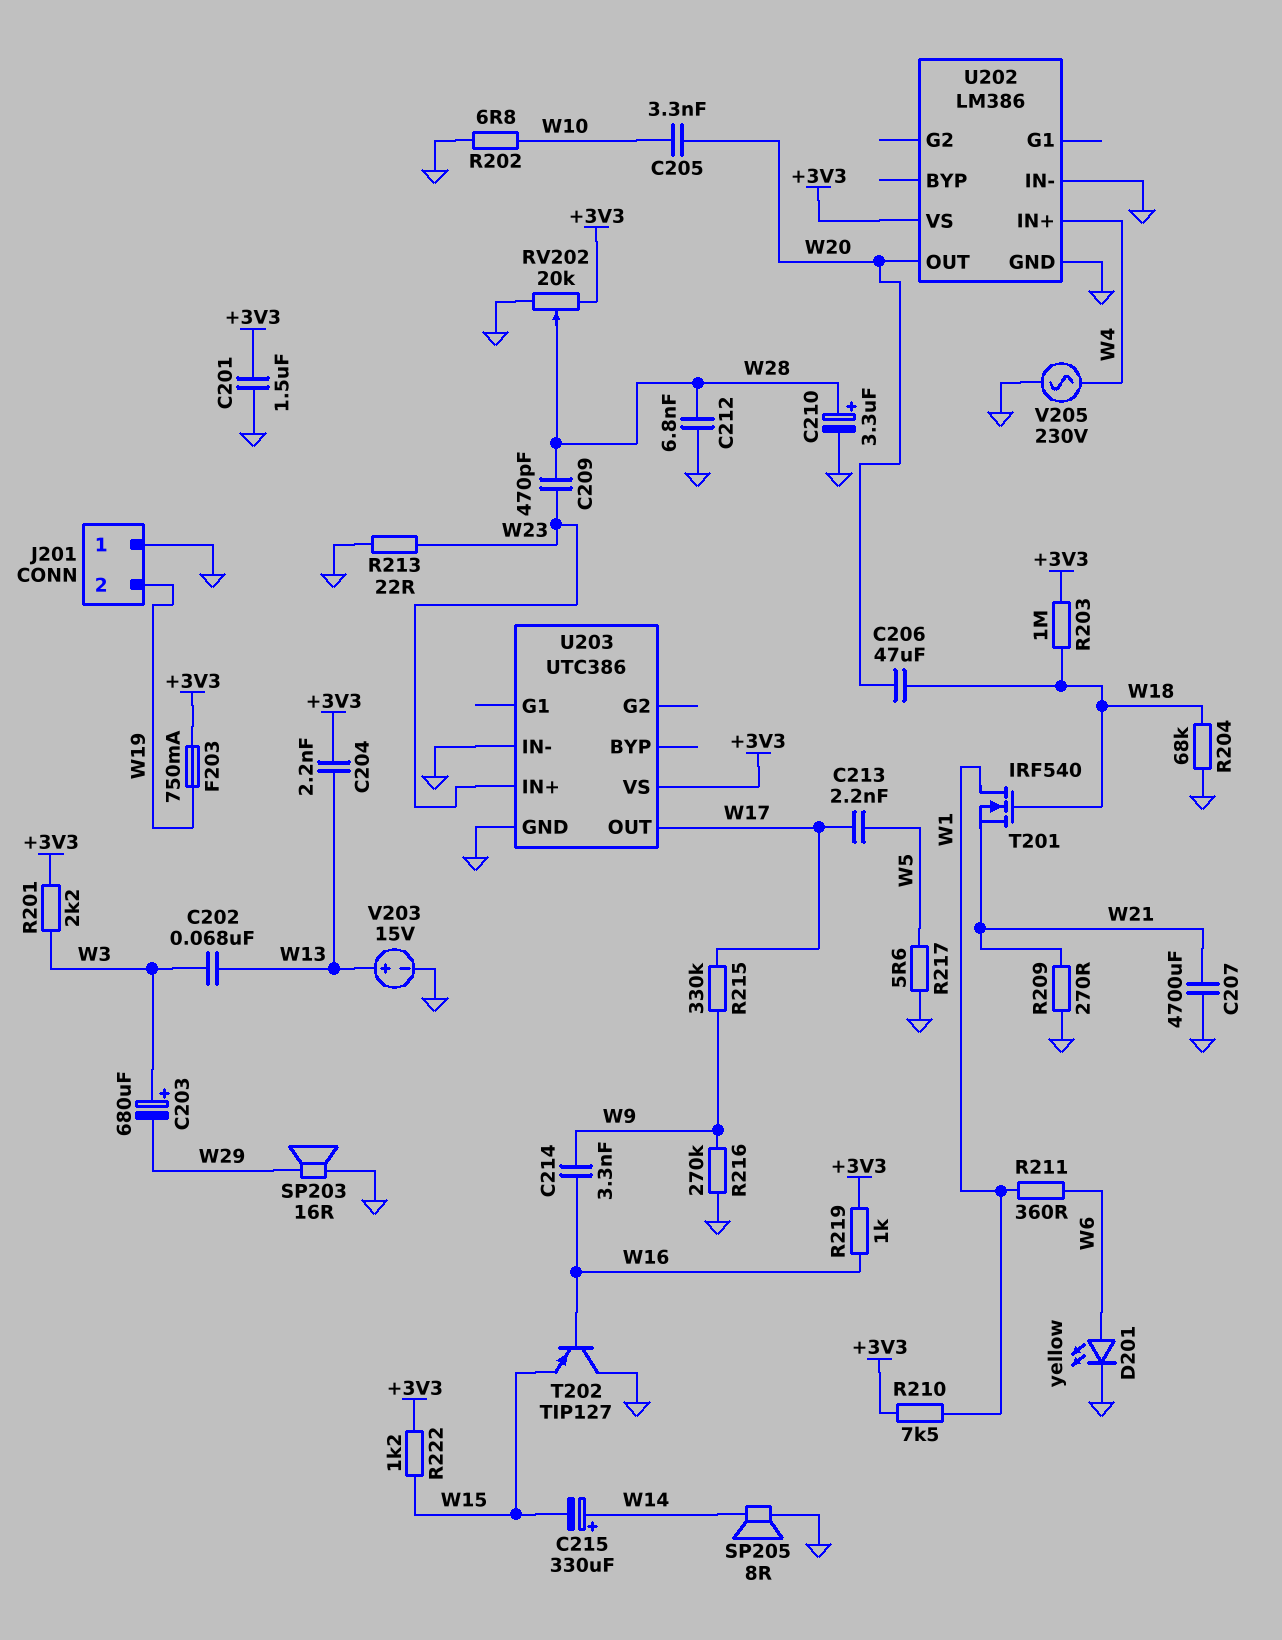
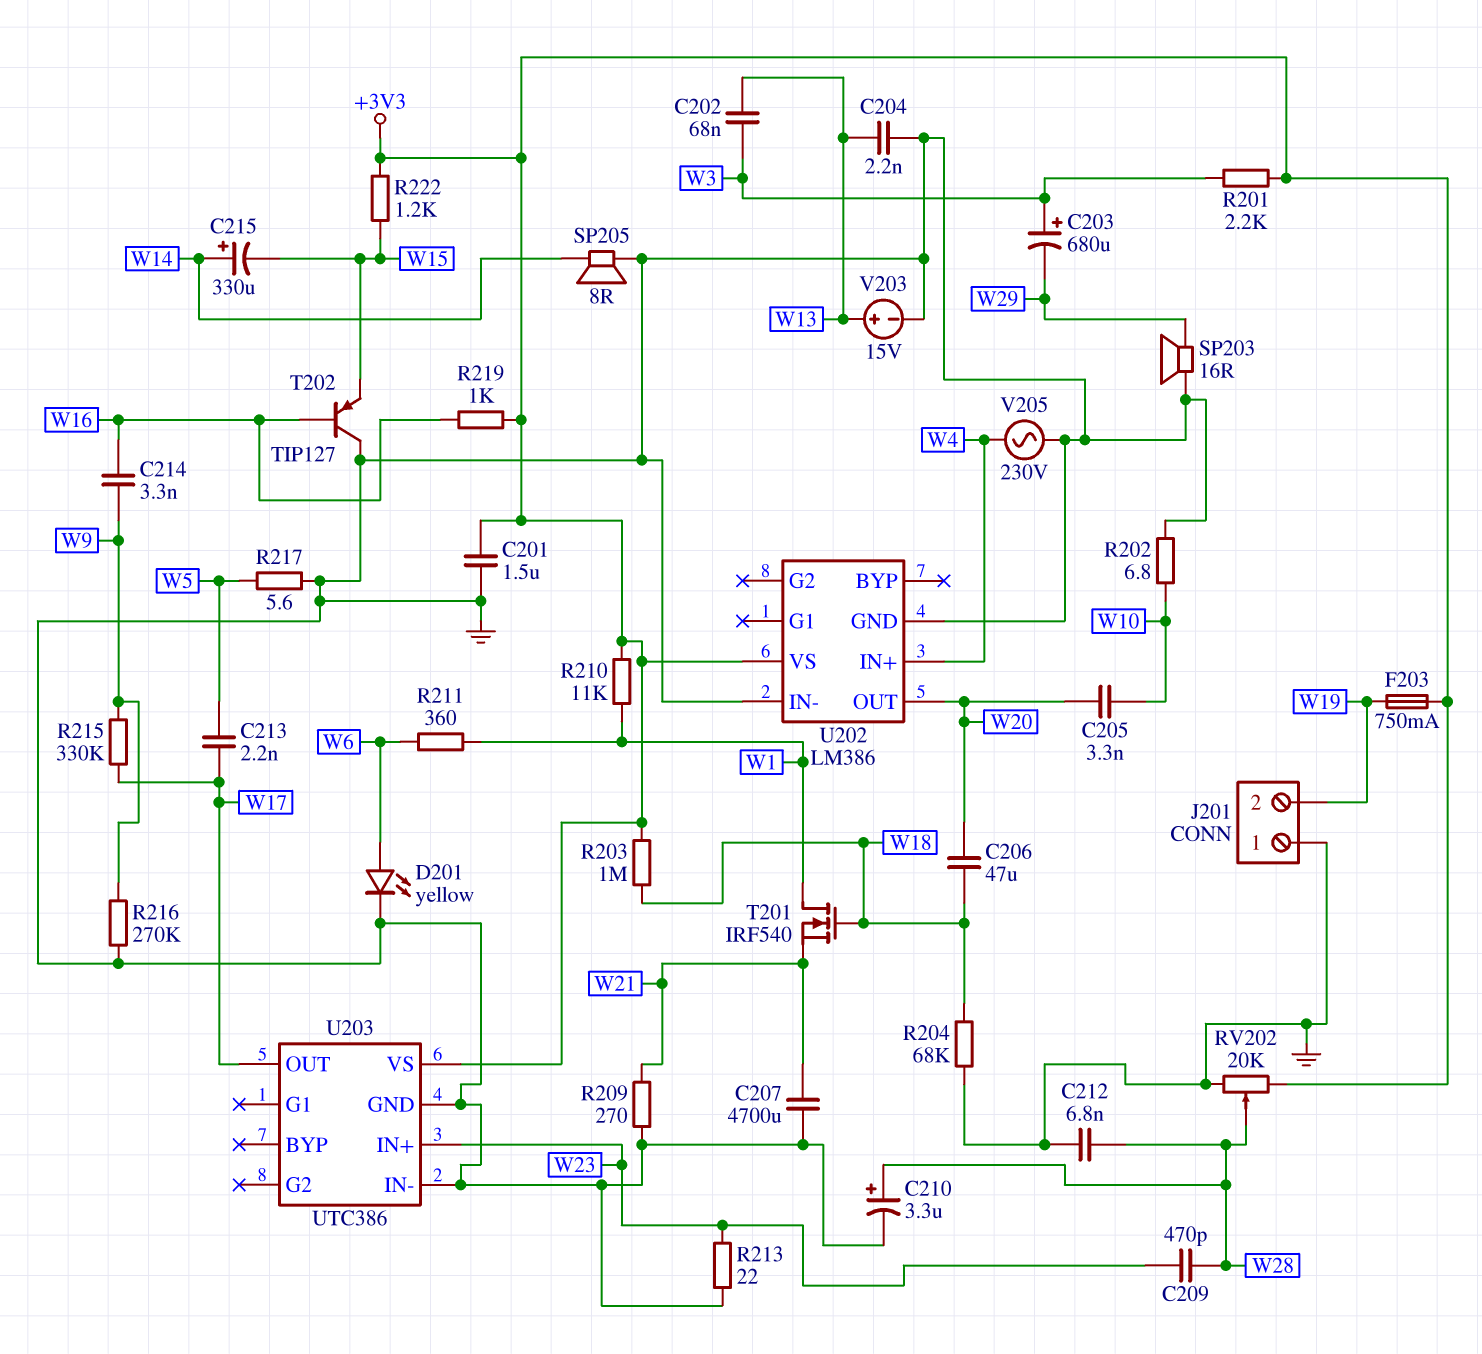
C204: 2.2nF (+3V3, W13) -> 2.2nF (GND, W13)
R210: 7.5k (+3V3, W1) -> 11k (+3V3, W1)

